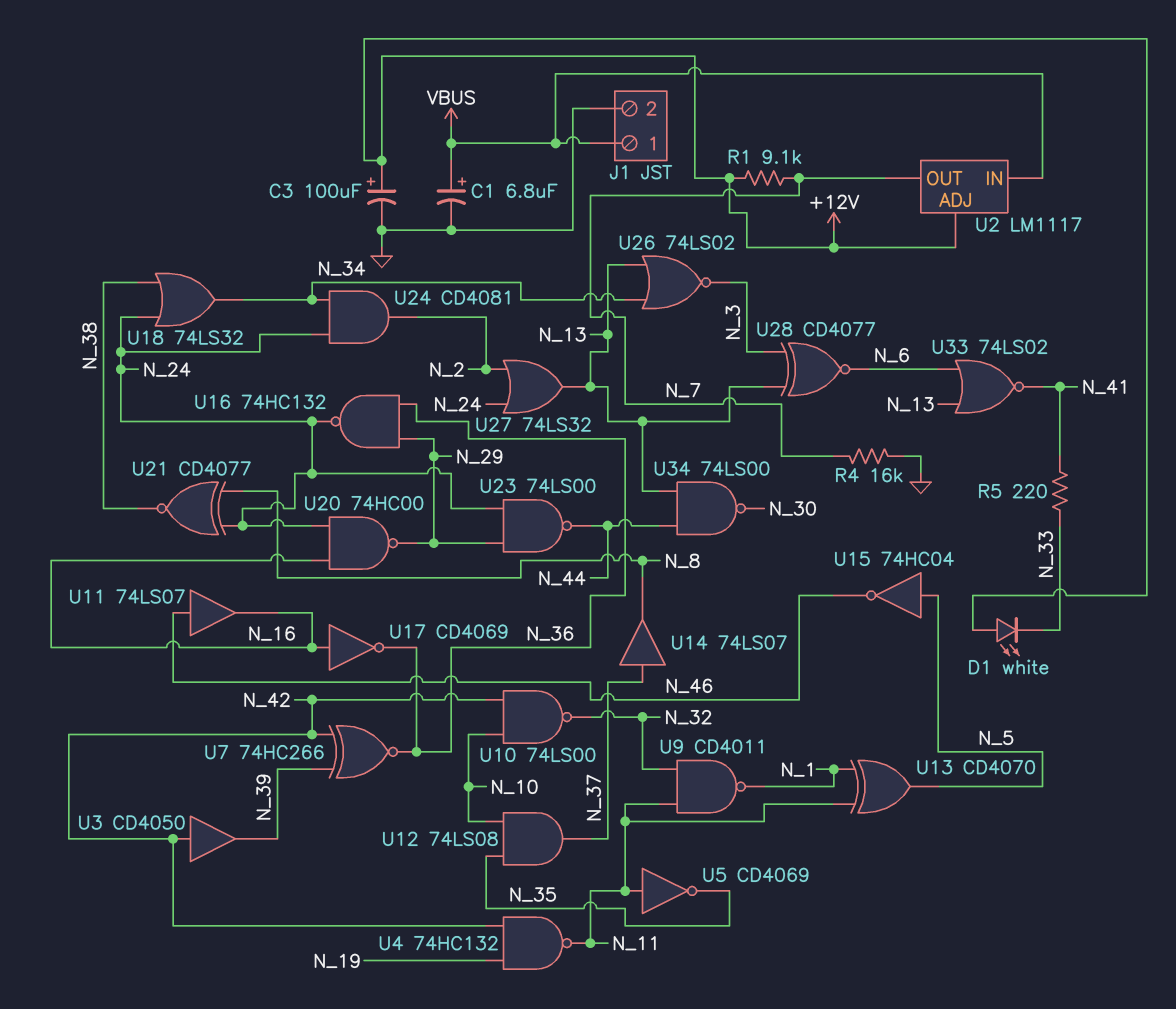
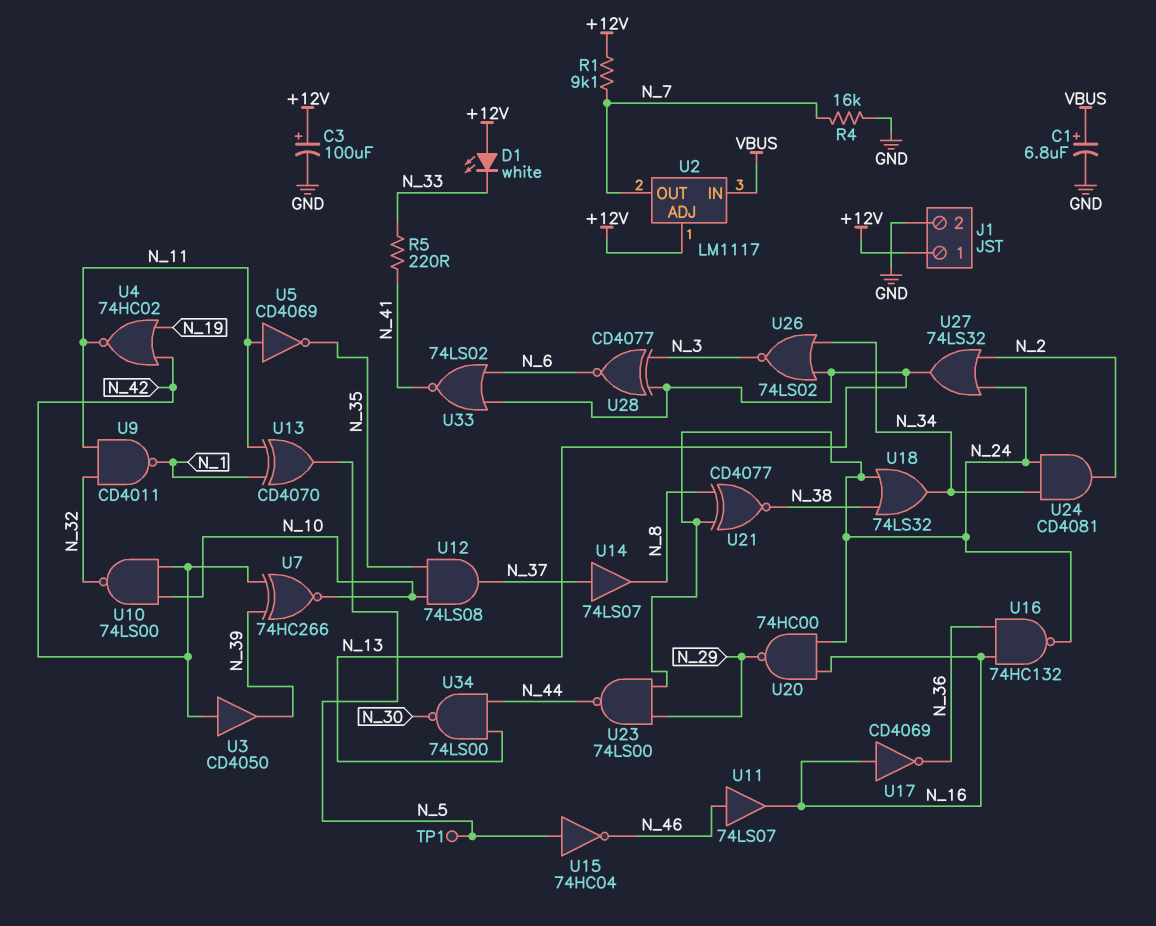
J1 pin 1: VBUS -> +12V
TP1: none -> test point (N_5)
U4: NAND 74HC132 (in N_19, in N_42, out N_11) -> NOR 74HC02 (in N_19, in N_42, out N_11)
U7: XNOR 74HC266 (in N_39, in N_42, out N_36) -> XNOR 74HC266 (in N_39, in N_42, out N_10)
U16: NAND 74HC132 (in N_29, in N_36, out N_24) -> NAND 74HC132 (in N_16, in N_36, out N_24)

